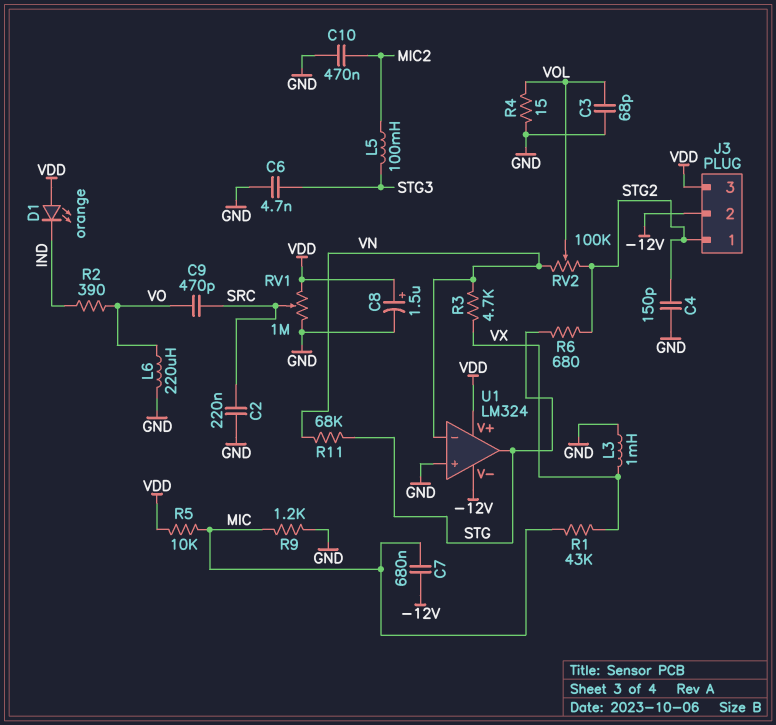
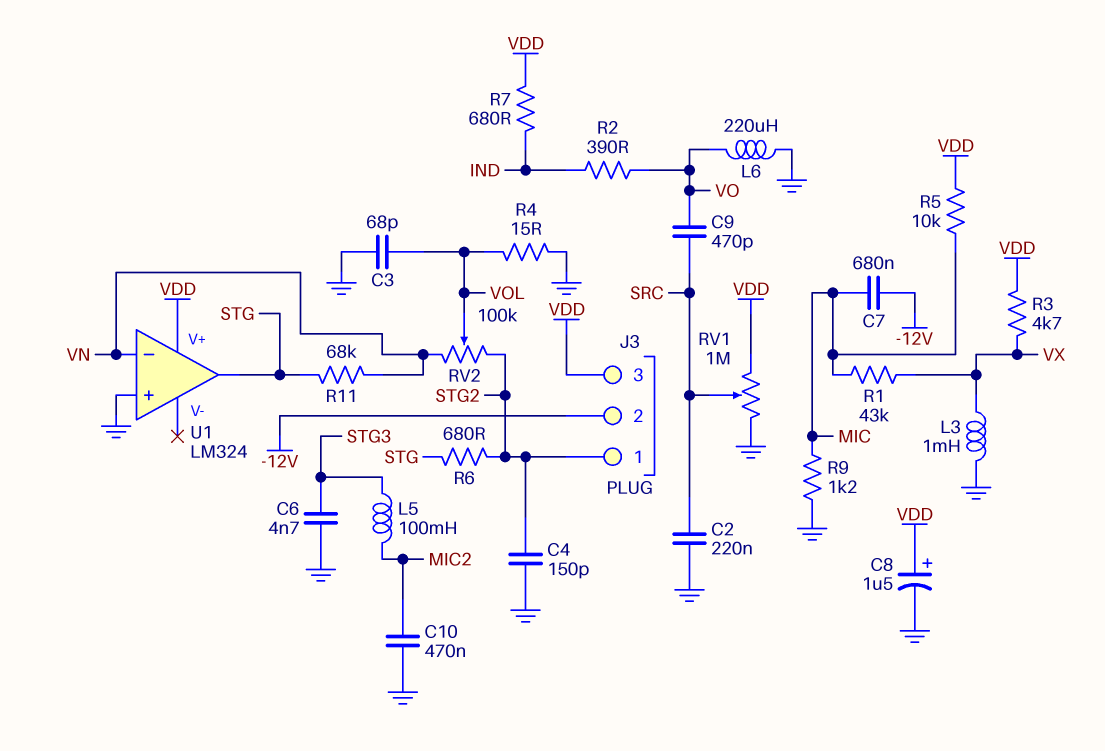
D1: LED orange (A VDD, K IND) -> none
R3: 4.7k (VN, VX) -> 4.7k (VDD, VX)
R7: none -> 680 (IND, VDD)
U1 pin V-: -12V -> none

